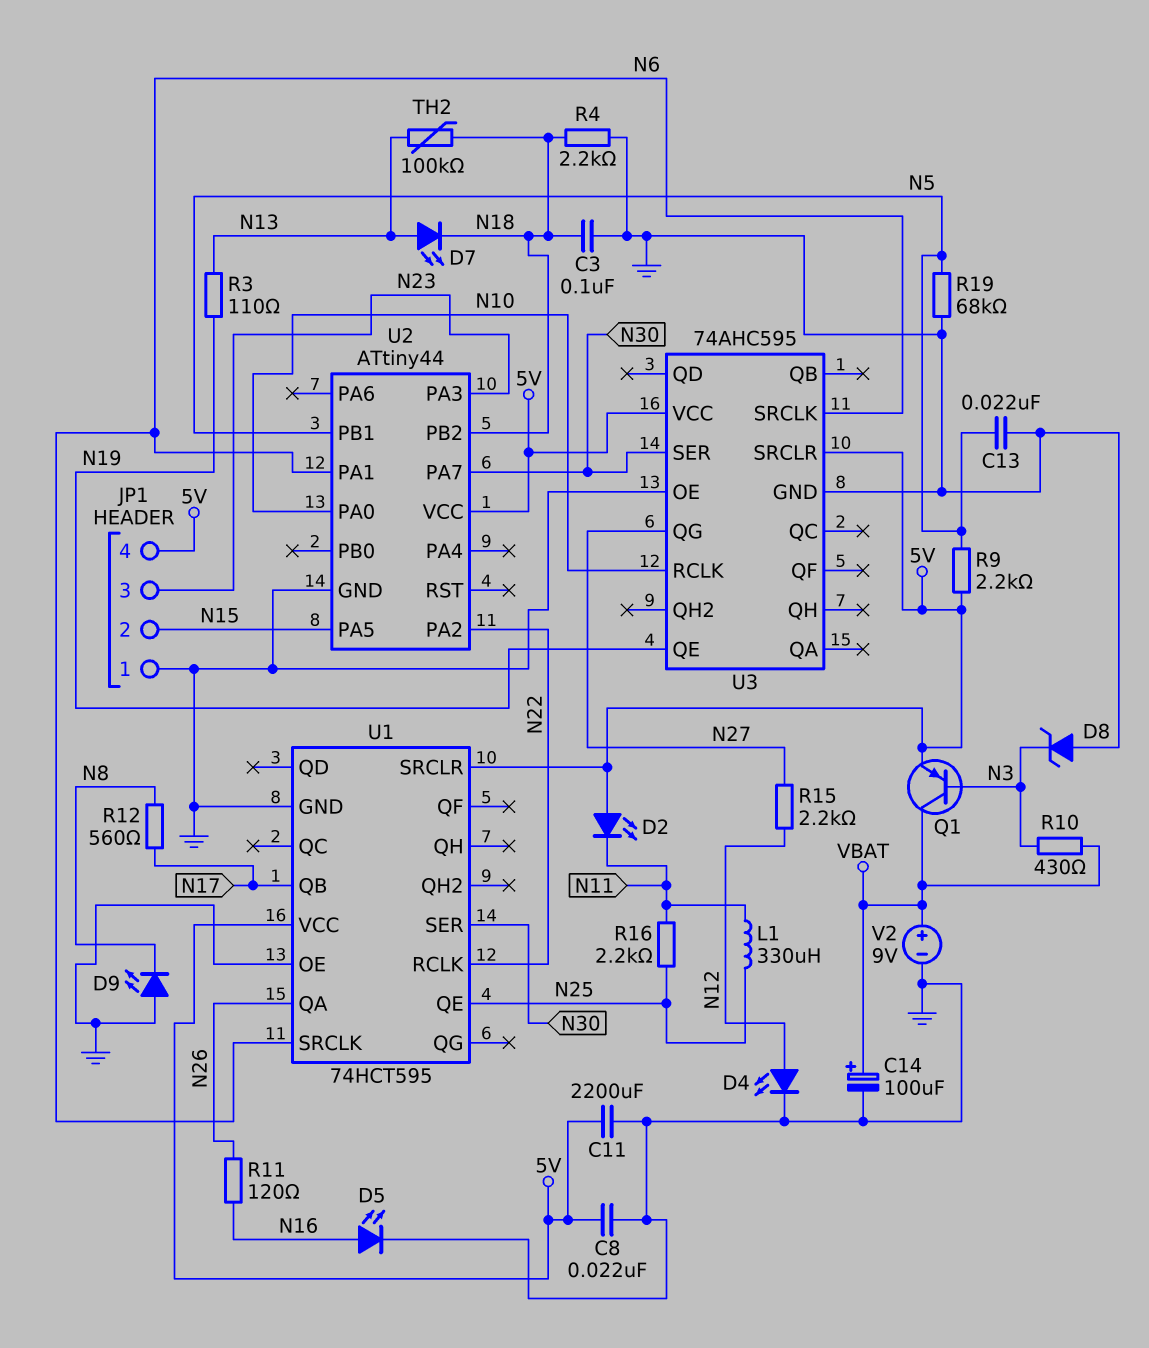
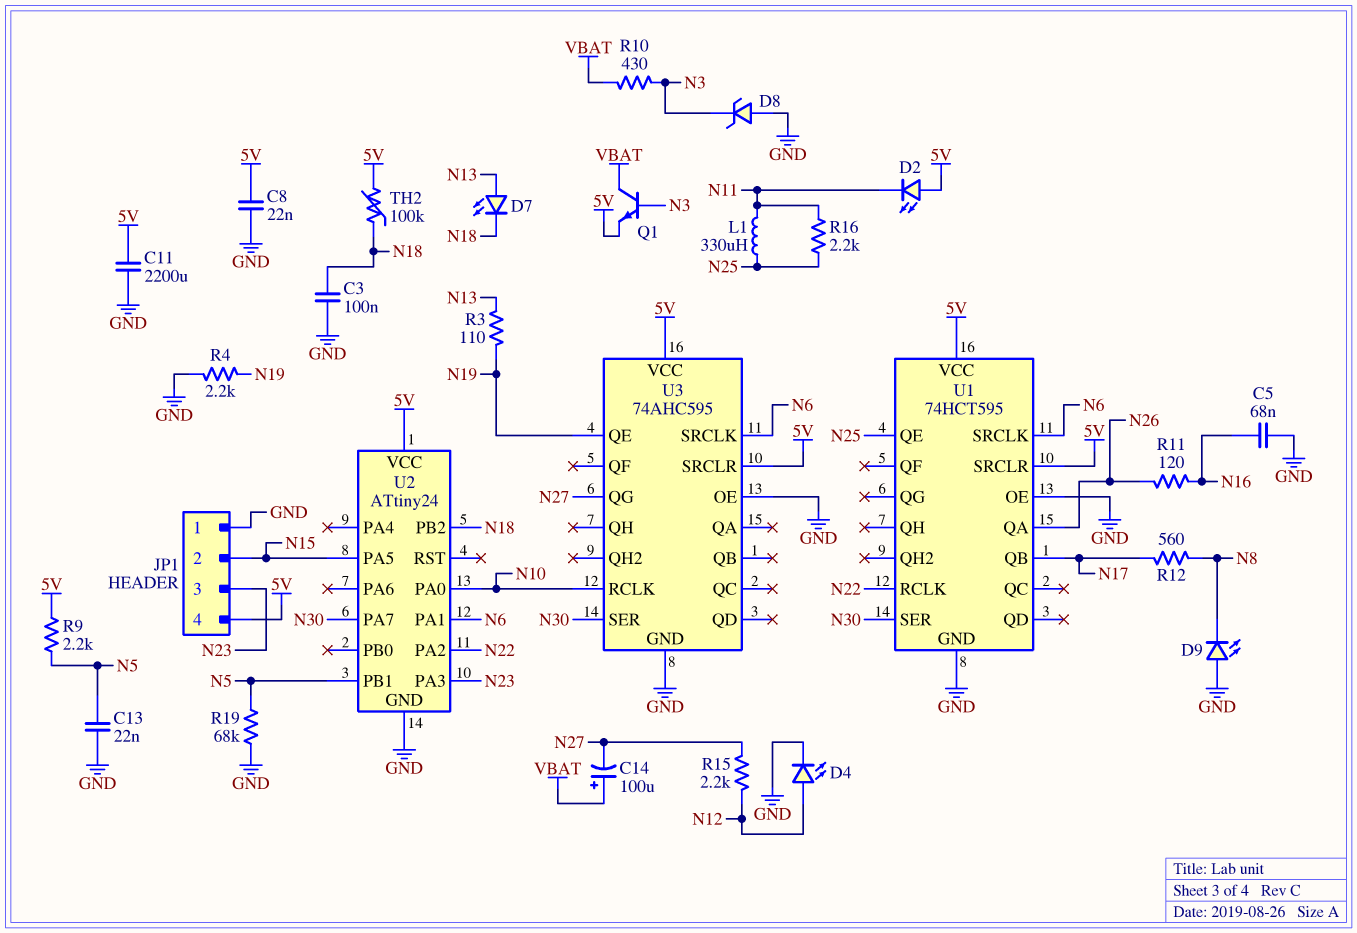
C5: none -> 68nF (GND, N16)
C14: 100uF (plus VBAT, minus GND) -> 100uF (plus VBAT, minus N27)
D5: LED (A N16, K GND) -> none
Q1: PNP (B N3, C VBAT, E 5V) -> NPN (B N3, C VBAT, E 5V)
R4: 2.2k (GND, N18) -> 2.2k (GND, N19)
TH2: 100k (N13, N18) -> 100k (5V, N18)
U2: ATtiny44 -> ATtiny24
V2: 9V (plus VBAT, minus GND) -> none

